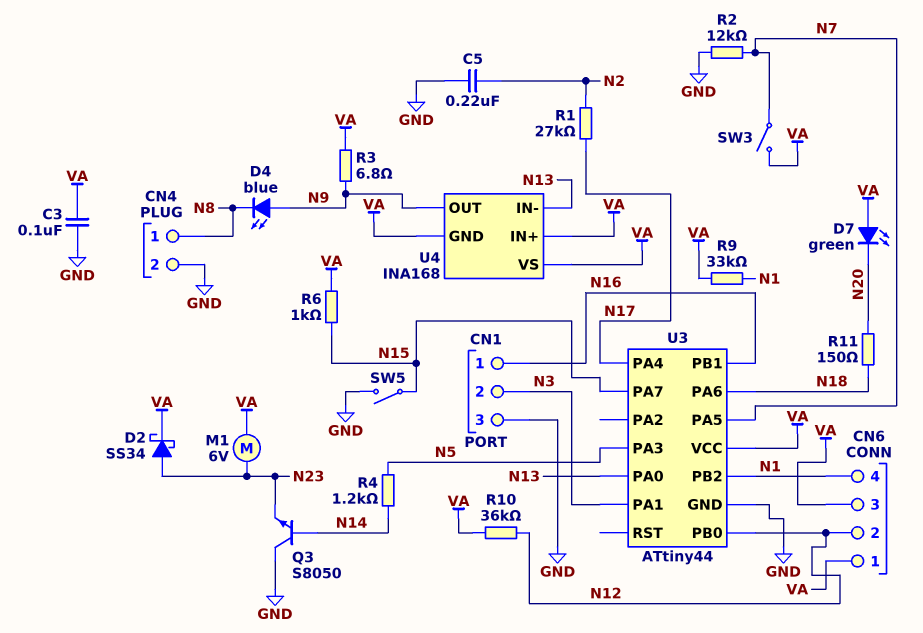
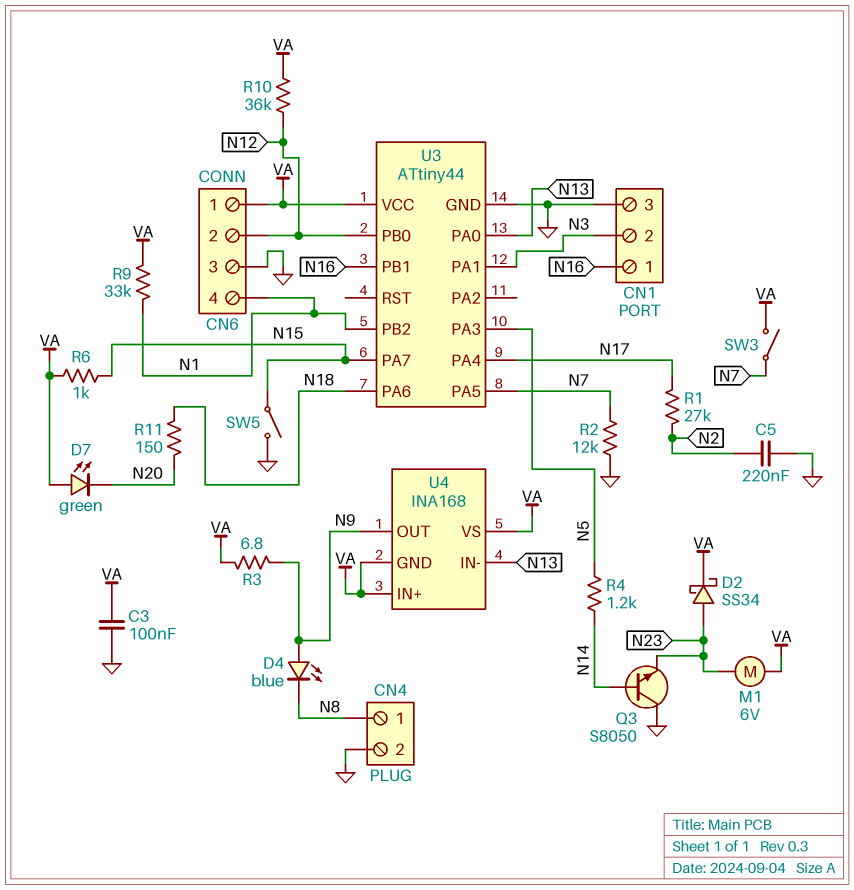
CN6 pin 3: VA -> GND

